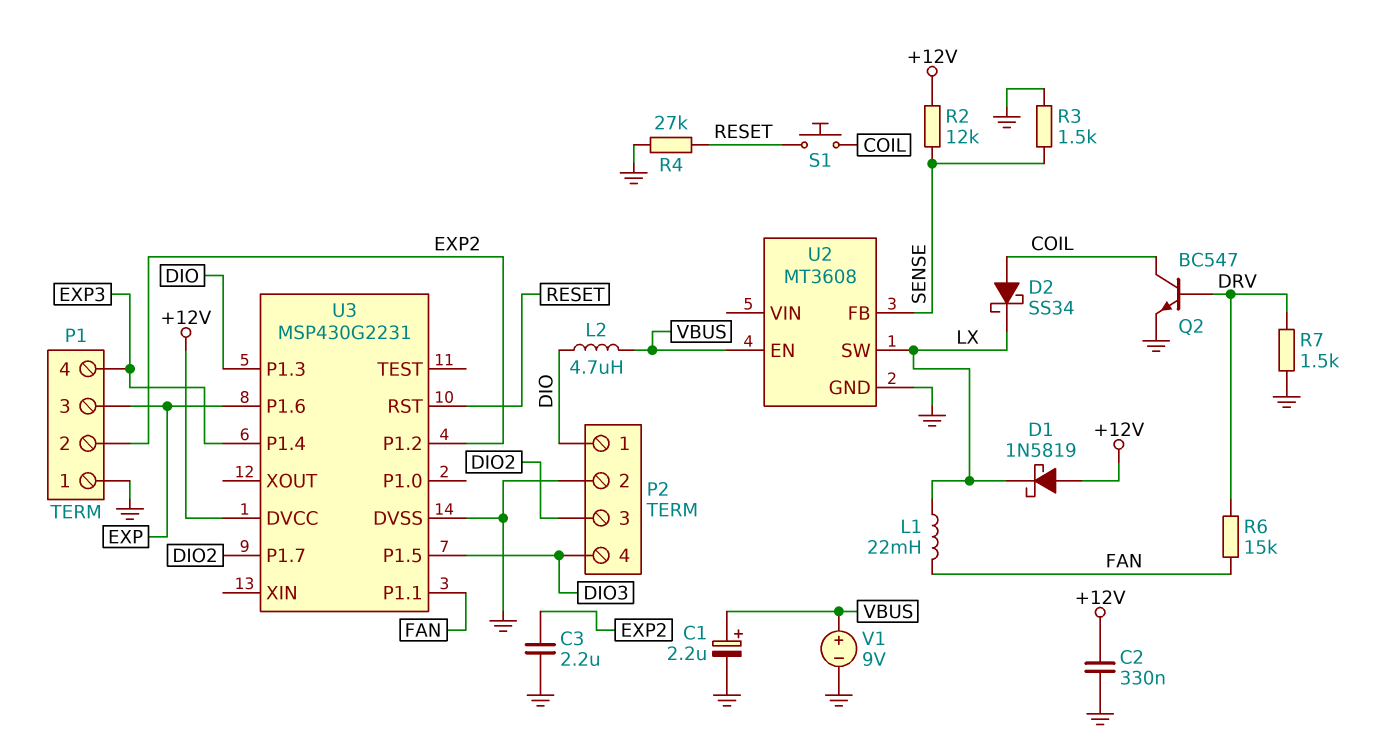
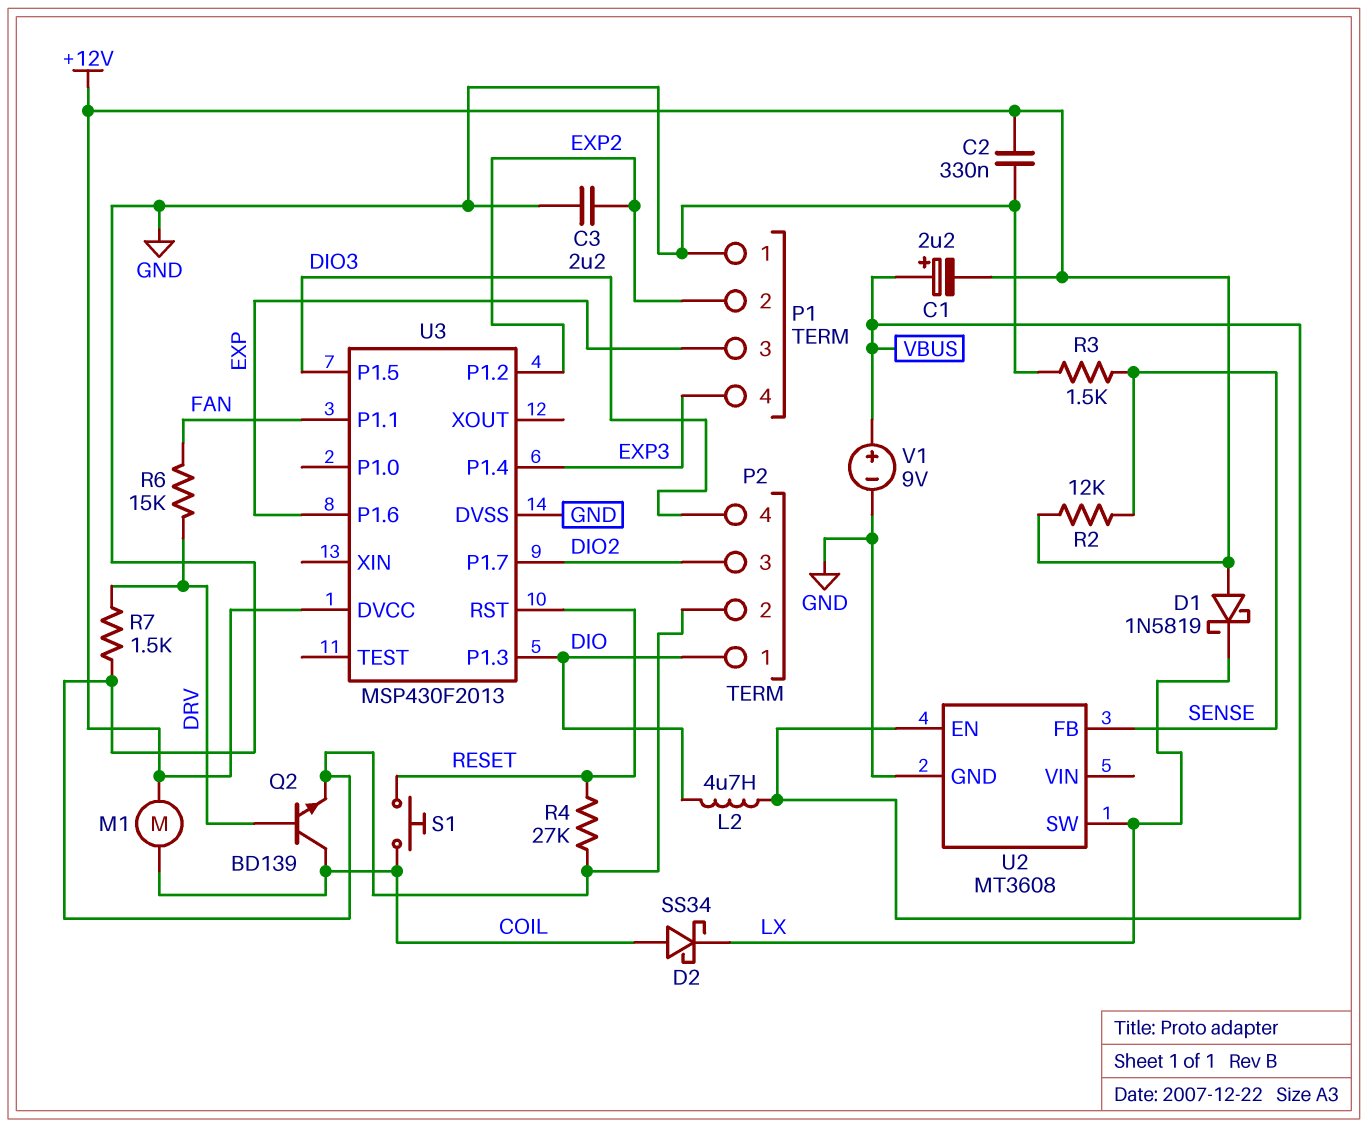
C1: 2.2uF (plus VBUS, minus GND) -> 2.2uF (plus VBUS, minus +12V)
L1: 22mH (FAN, LX) -> none
M1: none -> motor (+12V, COIL)
Q2: NPN BC547 (B DRV, C COIL, E GND) -> NPN BD139 (B DRV, C COIL, E GND)
U3: MSP430G2231 -> MSP430F2013

